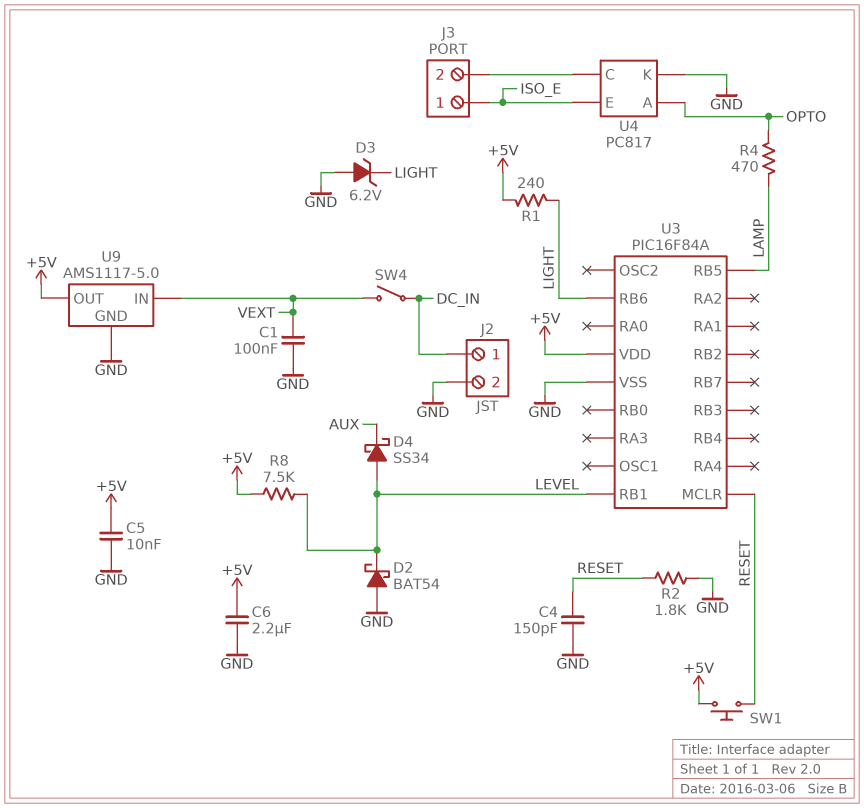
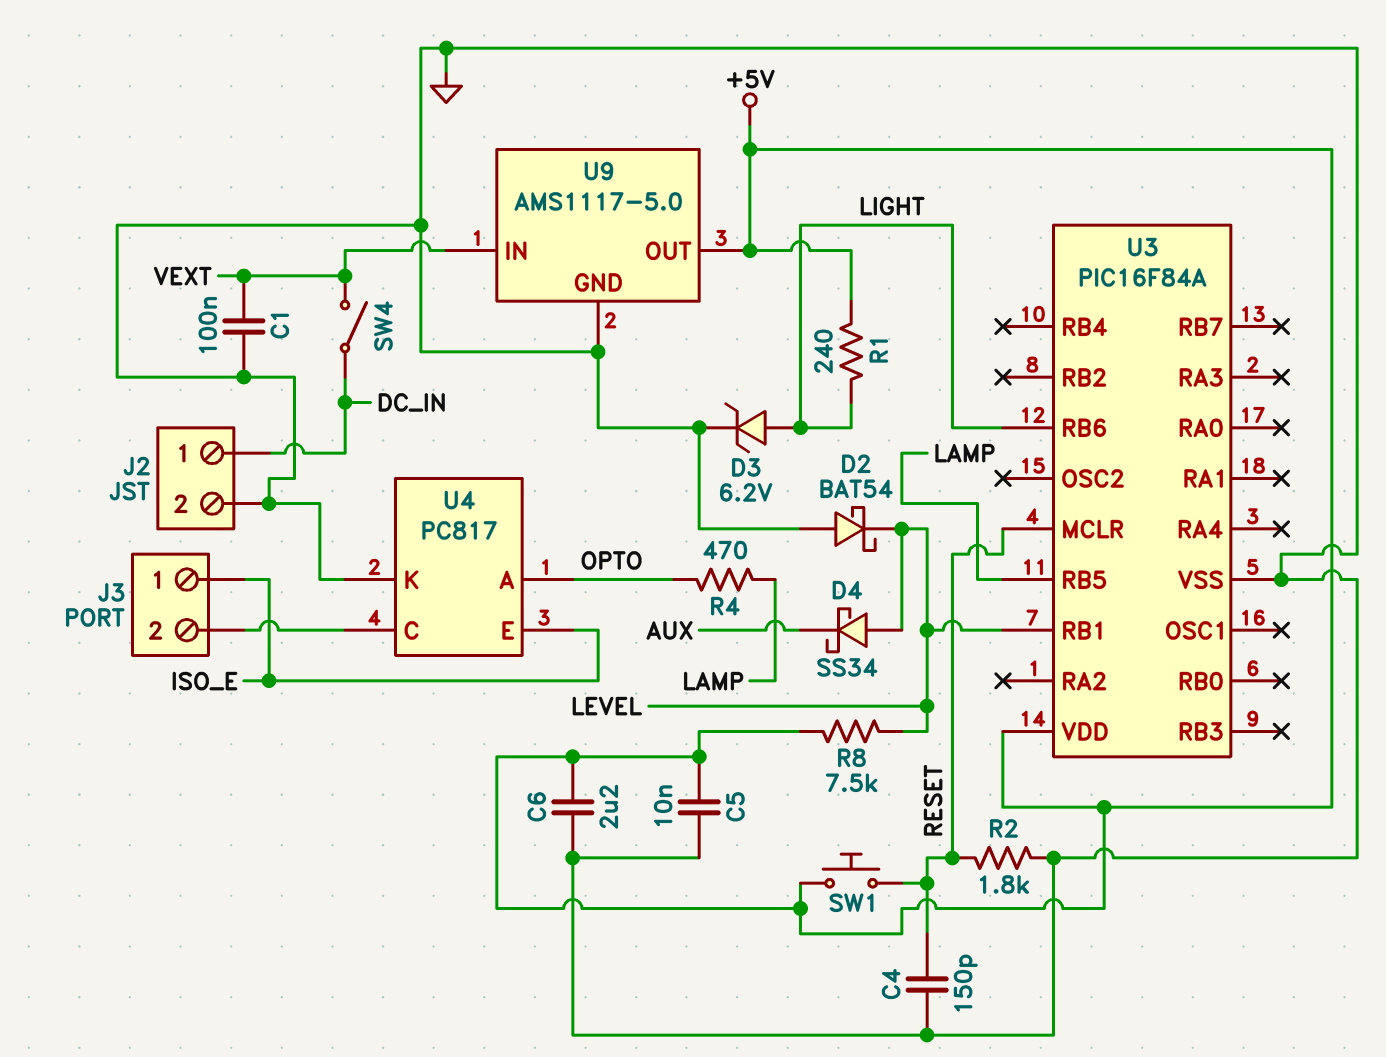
D3: zener 6.2V (A GND, K LIGHT) -> zener 6.2V (A LIGHT, K GND)

